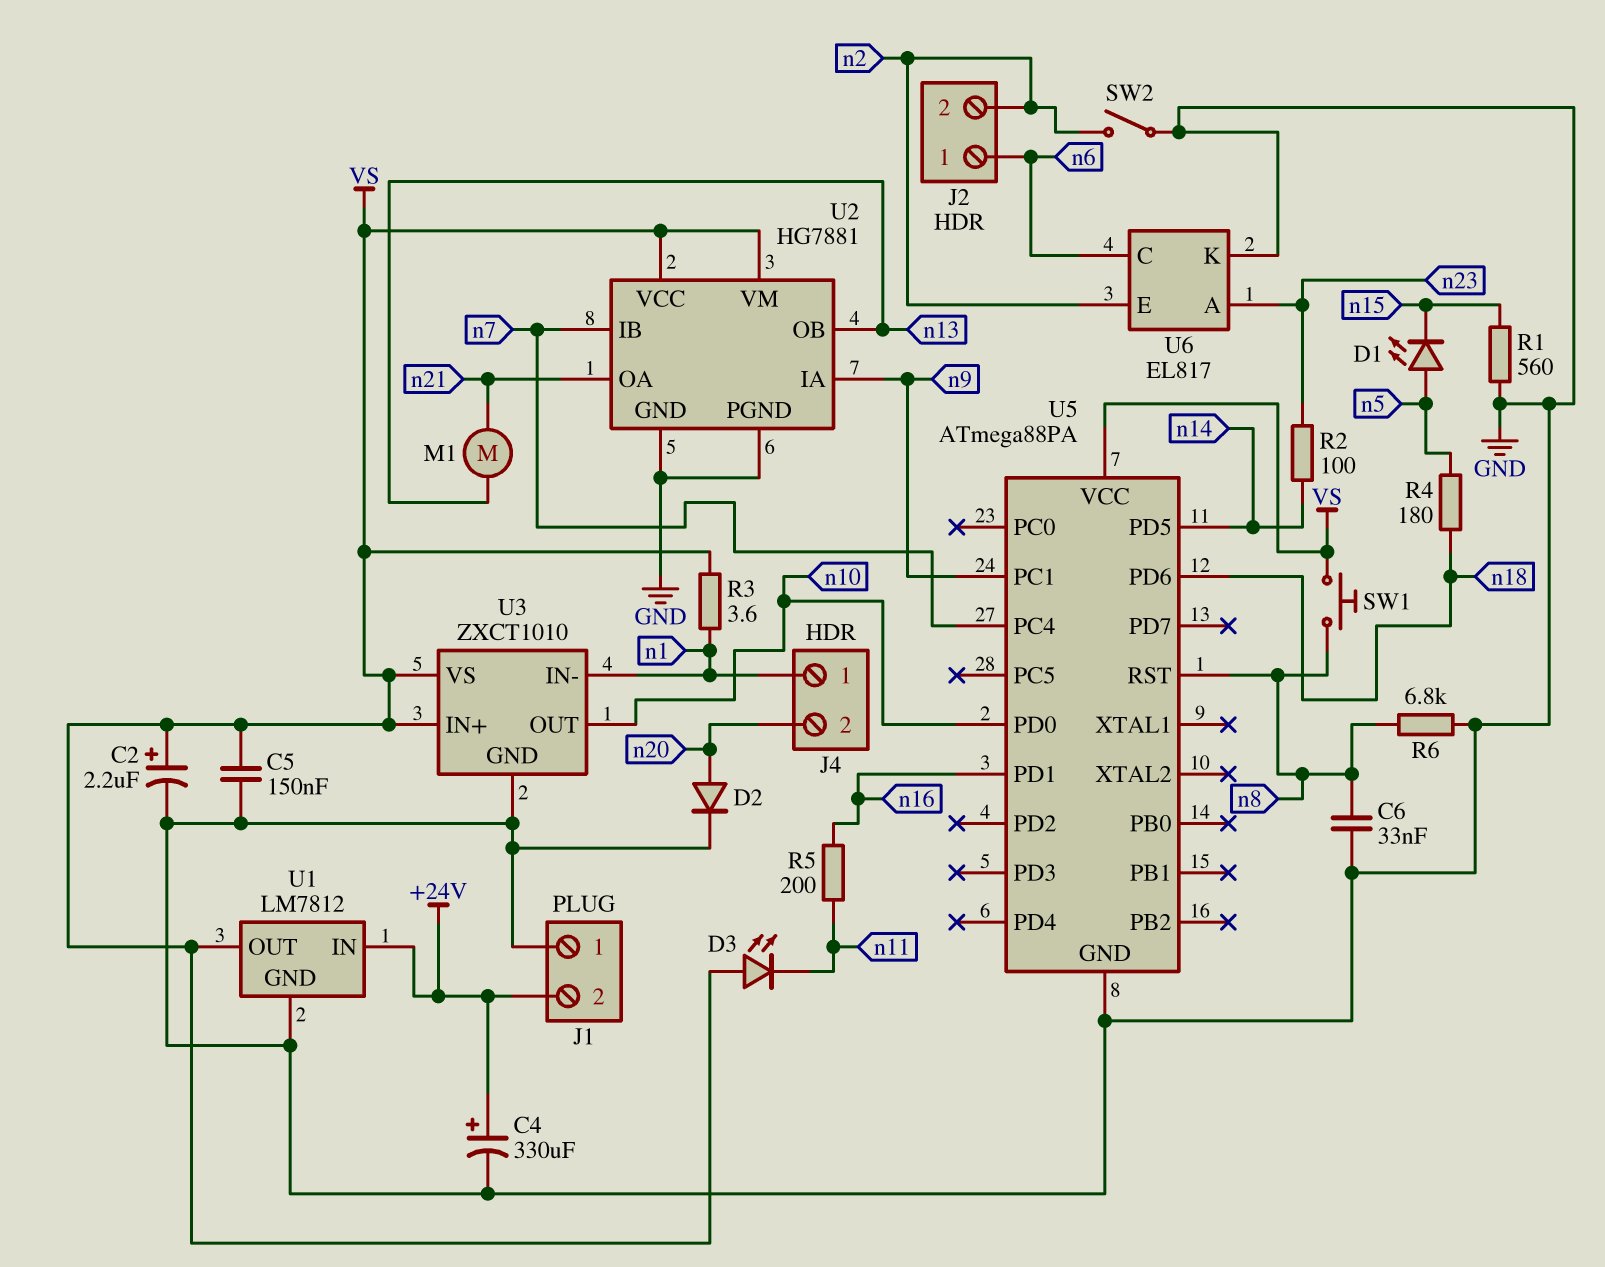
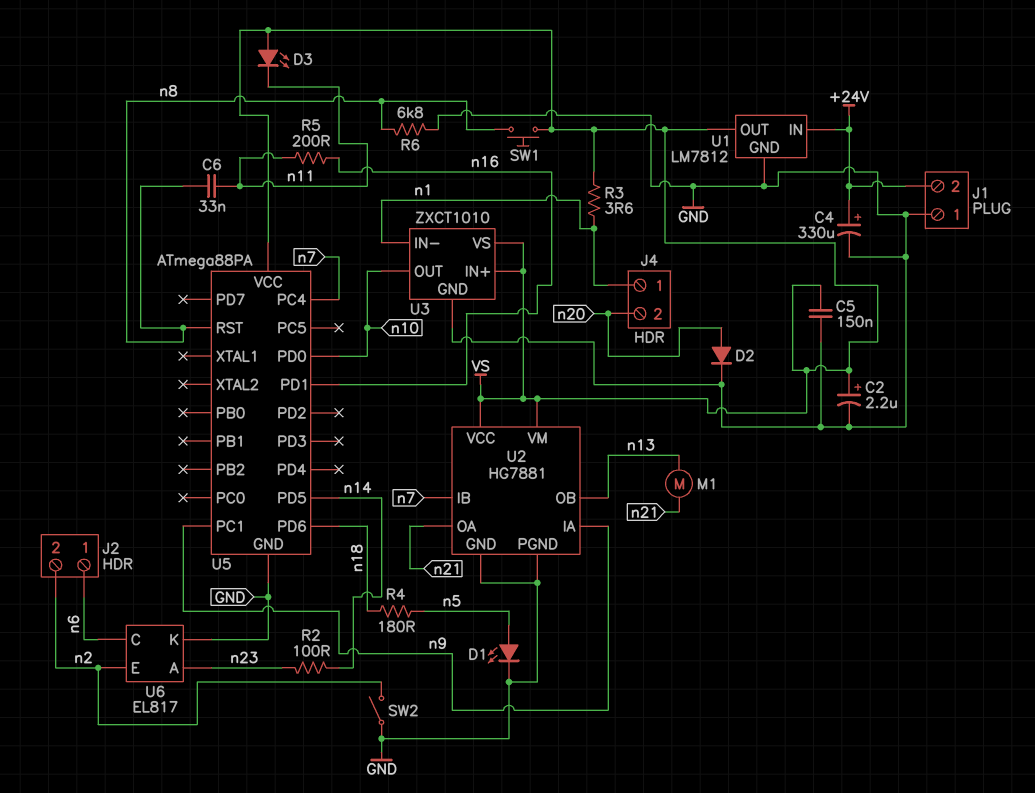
C6: 33nF (GND, n8) -> 33nF (n8, n11)
D1: LED (A n5, K n15) -> LED (A n5, K GND)
R1: 560 (GND, n15) -> none

